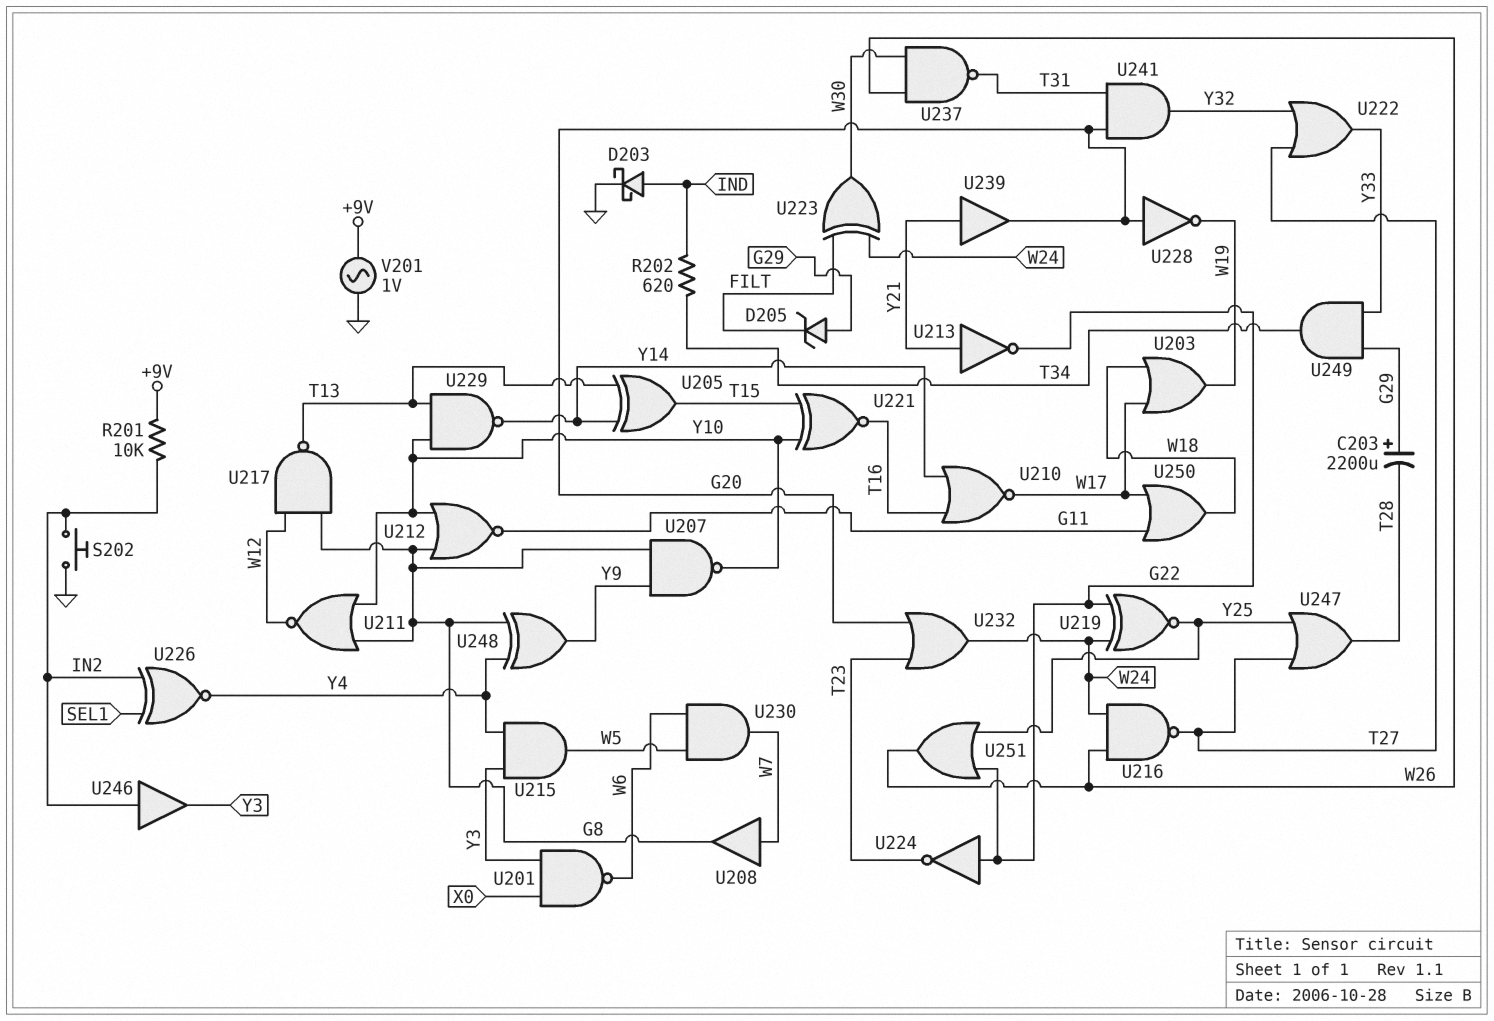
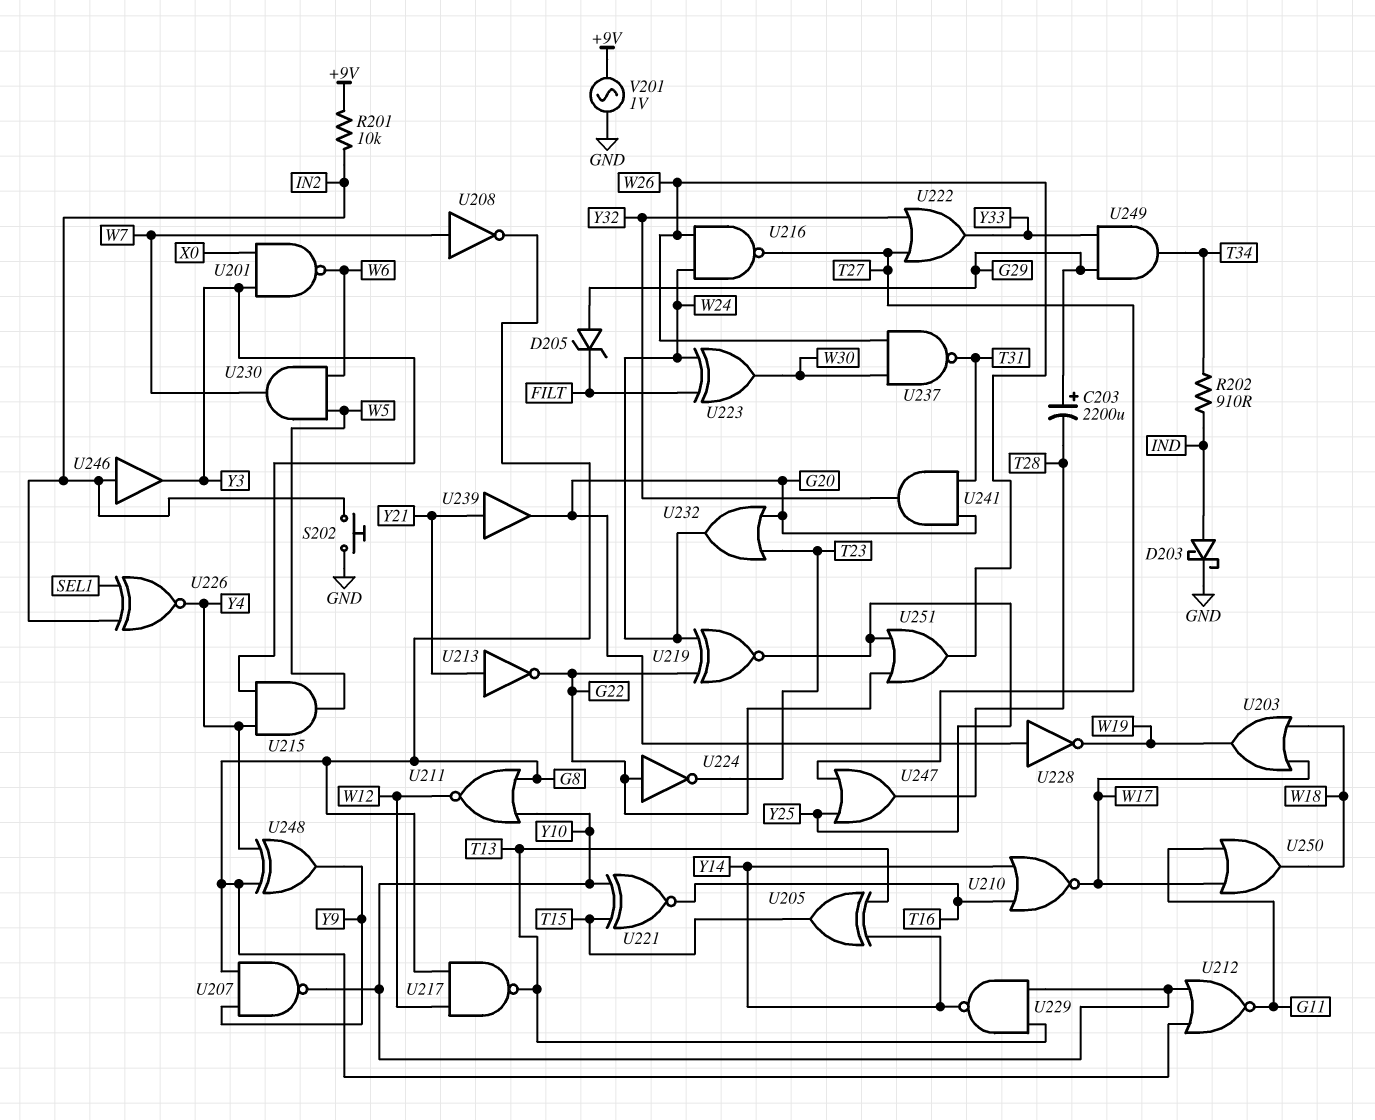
R202: 620 (IND, T34) -> 910 (IND, T34)
U208: buffer (in W7, out G8) -> NOT (in W7, out G8)

